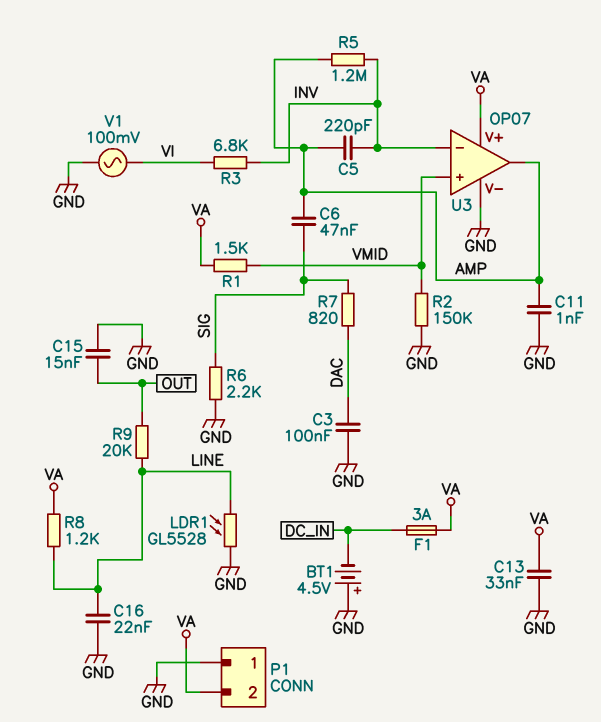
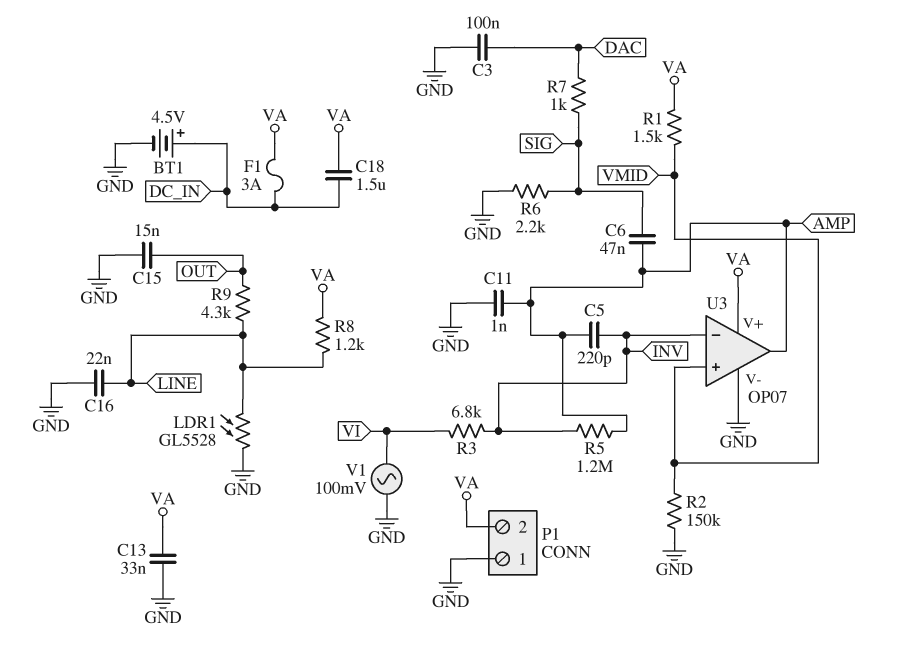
BT1: 4.5V (plus GND, minus DC_IN) -> 4.5V (plus DC_IN, minus GND)
C18: none -> 1.5uF (DC_IN, VA)
R7: 820 (DAC, SIG) -> 1k (DAC, SIG)
R9: 20k (LINE, OUT) -> 4.3k (LINE, OUT)

